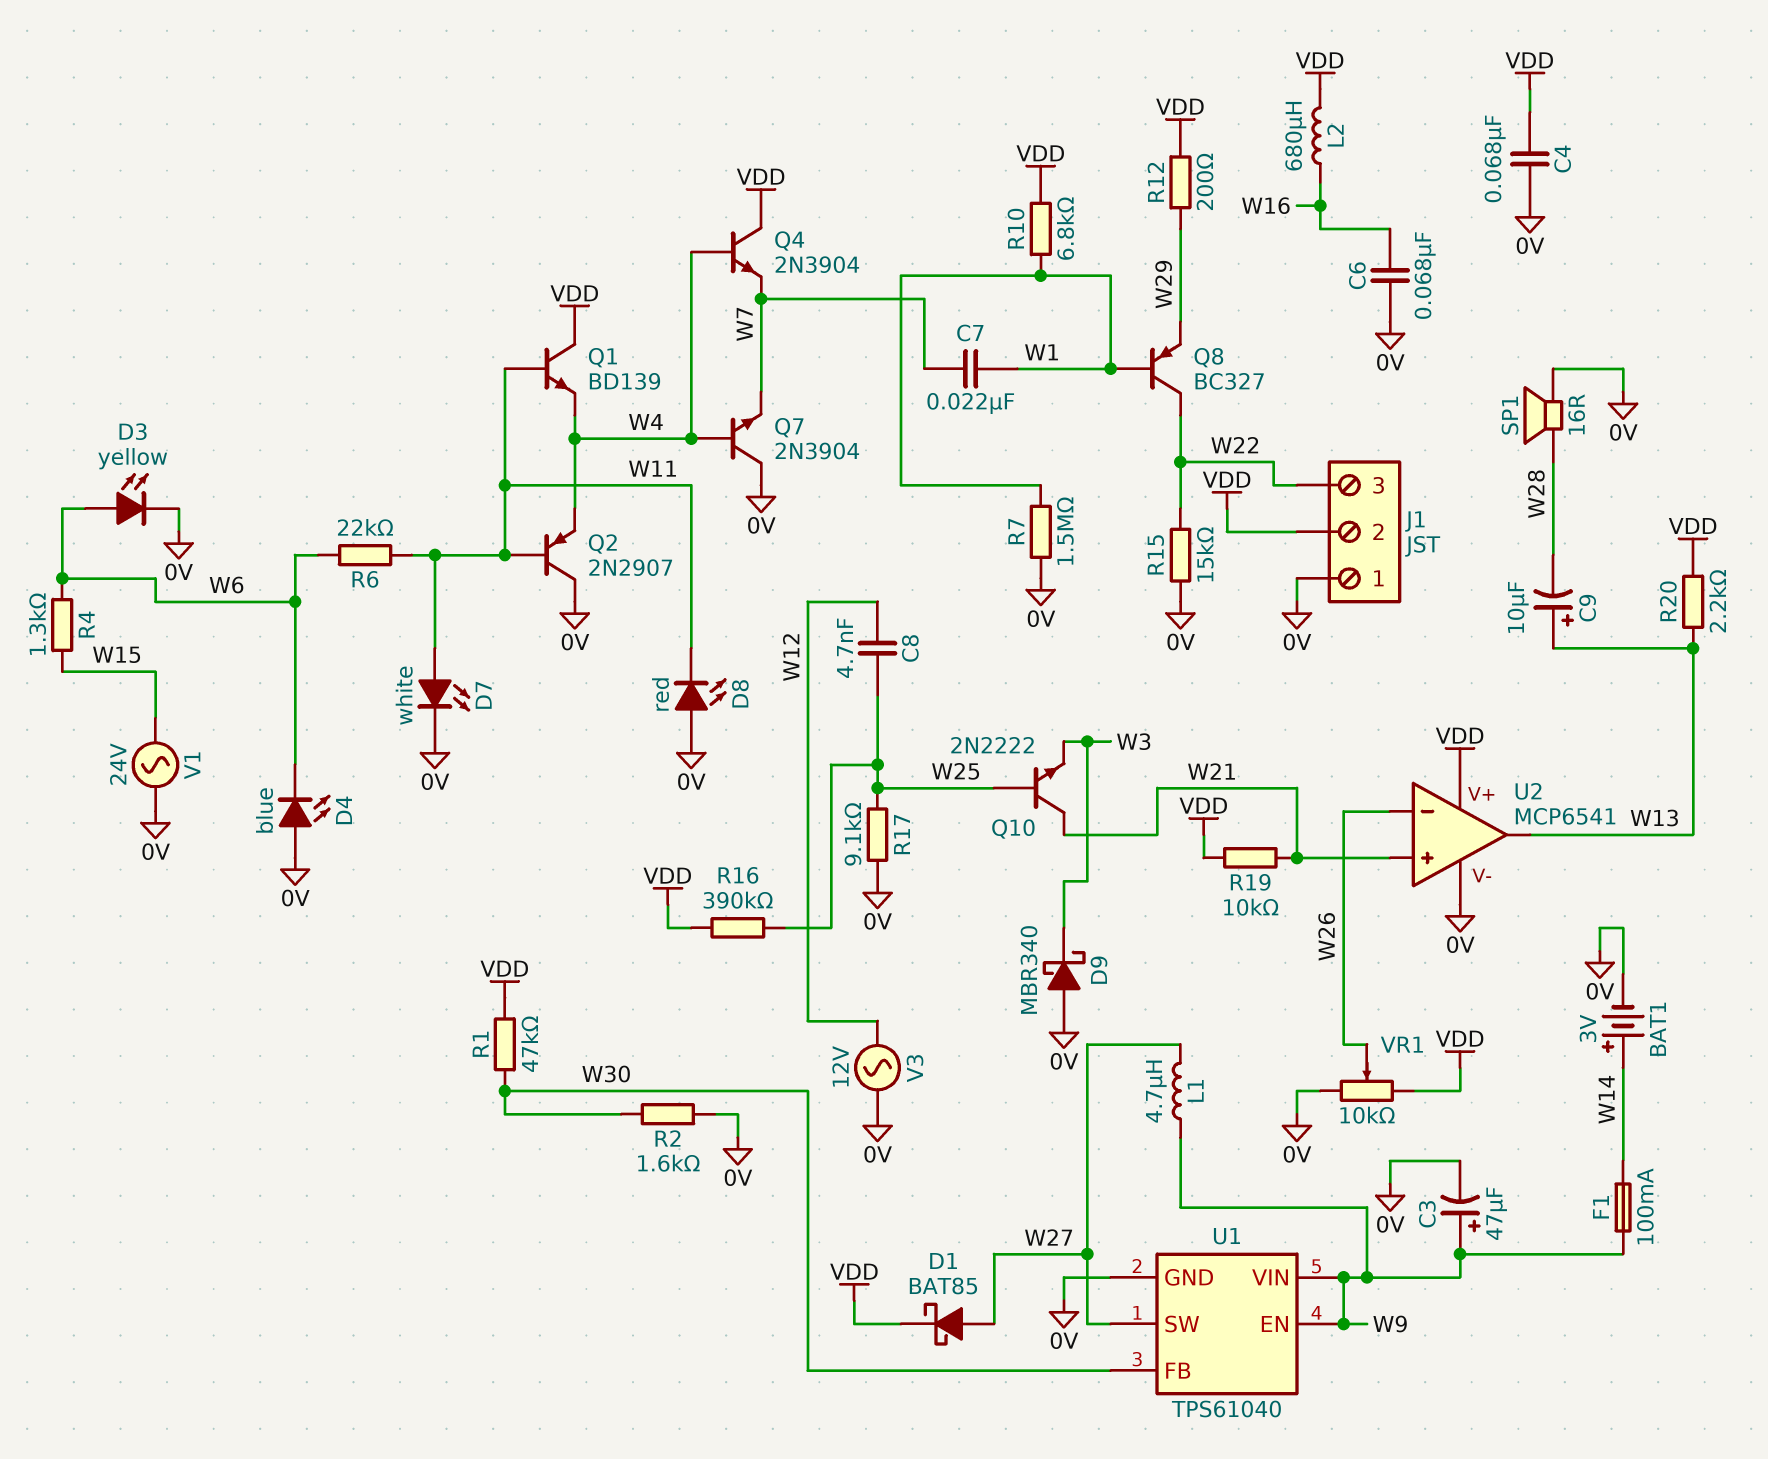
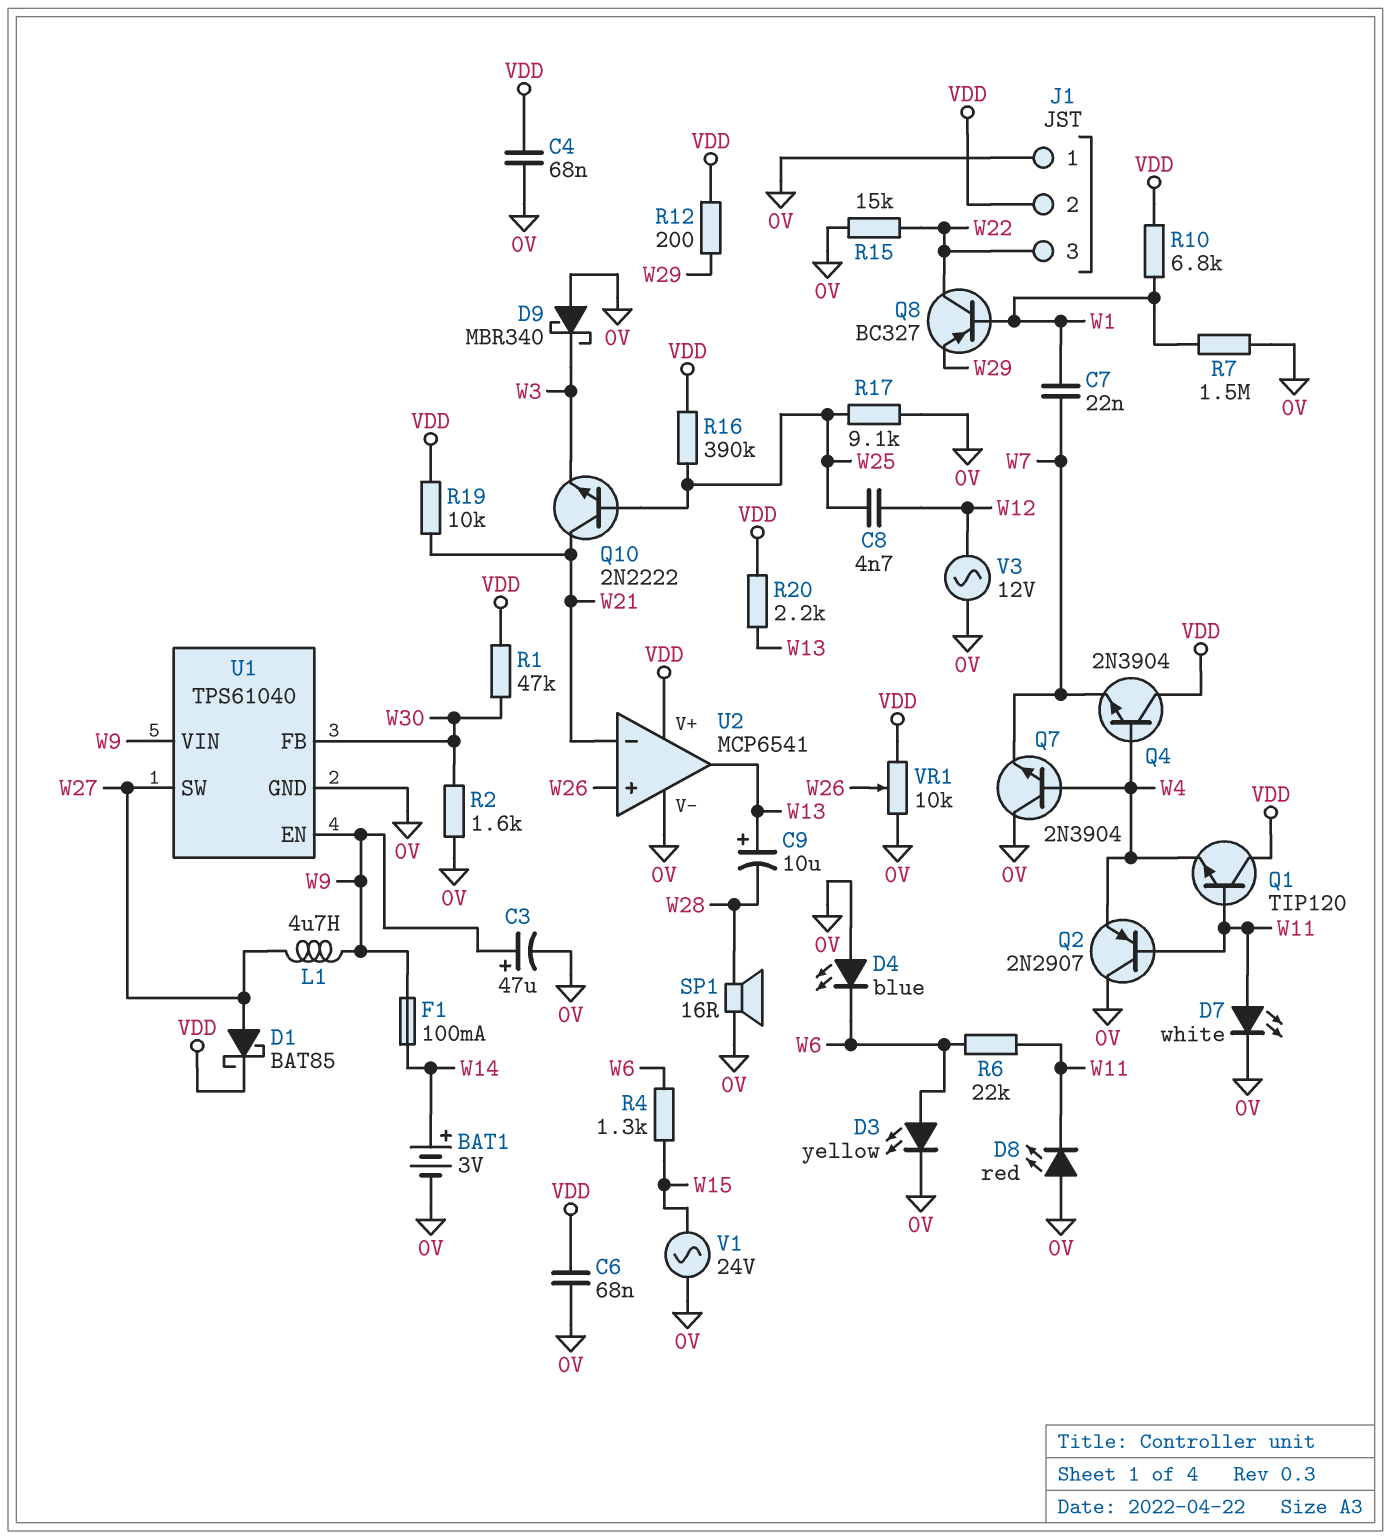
C6: 68nF (0V, W16) -> 68nF (0V, VDD)
L2: 680uH (VDD, W16) -> none
Q1: NPN BD139 (B W11, C VDD, E W4) -> NPN TIP120 (B W11, C VDD, E W4)
U2 pin in+: W21 -> W26
U2 pin in-: W26 -> W21

